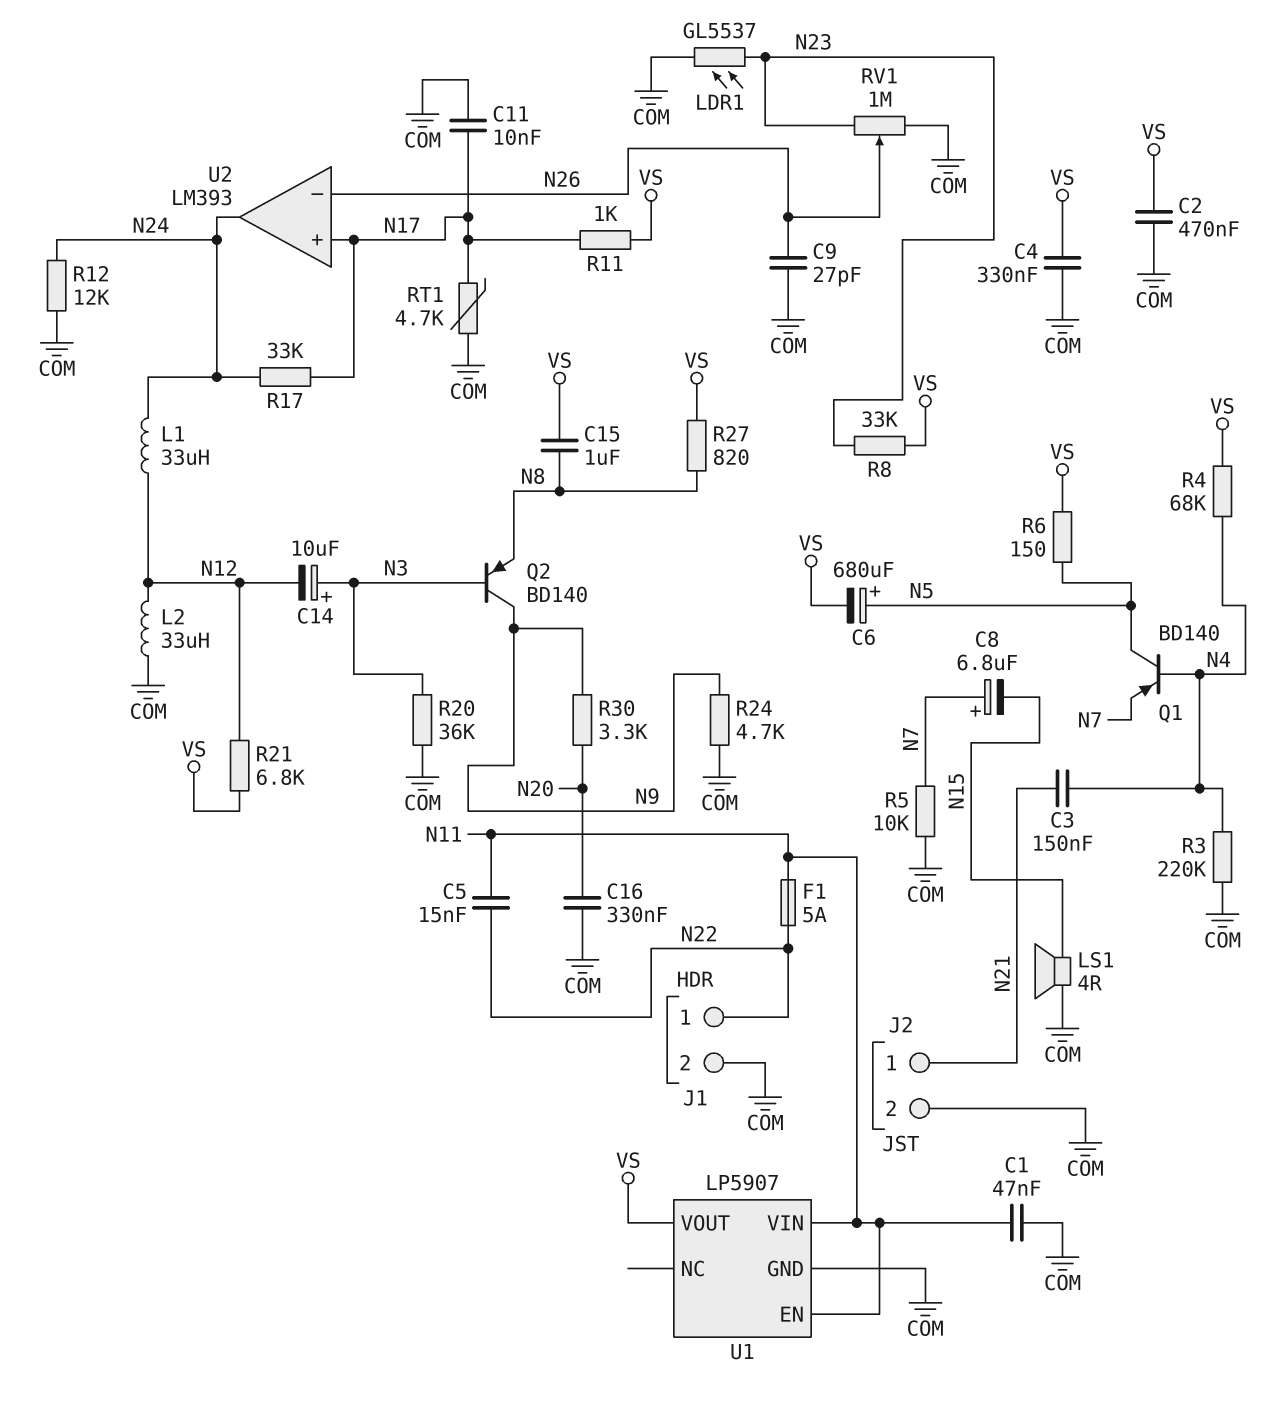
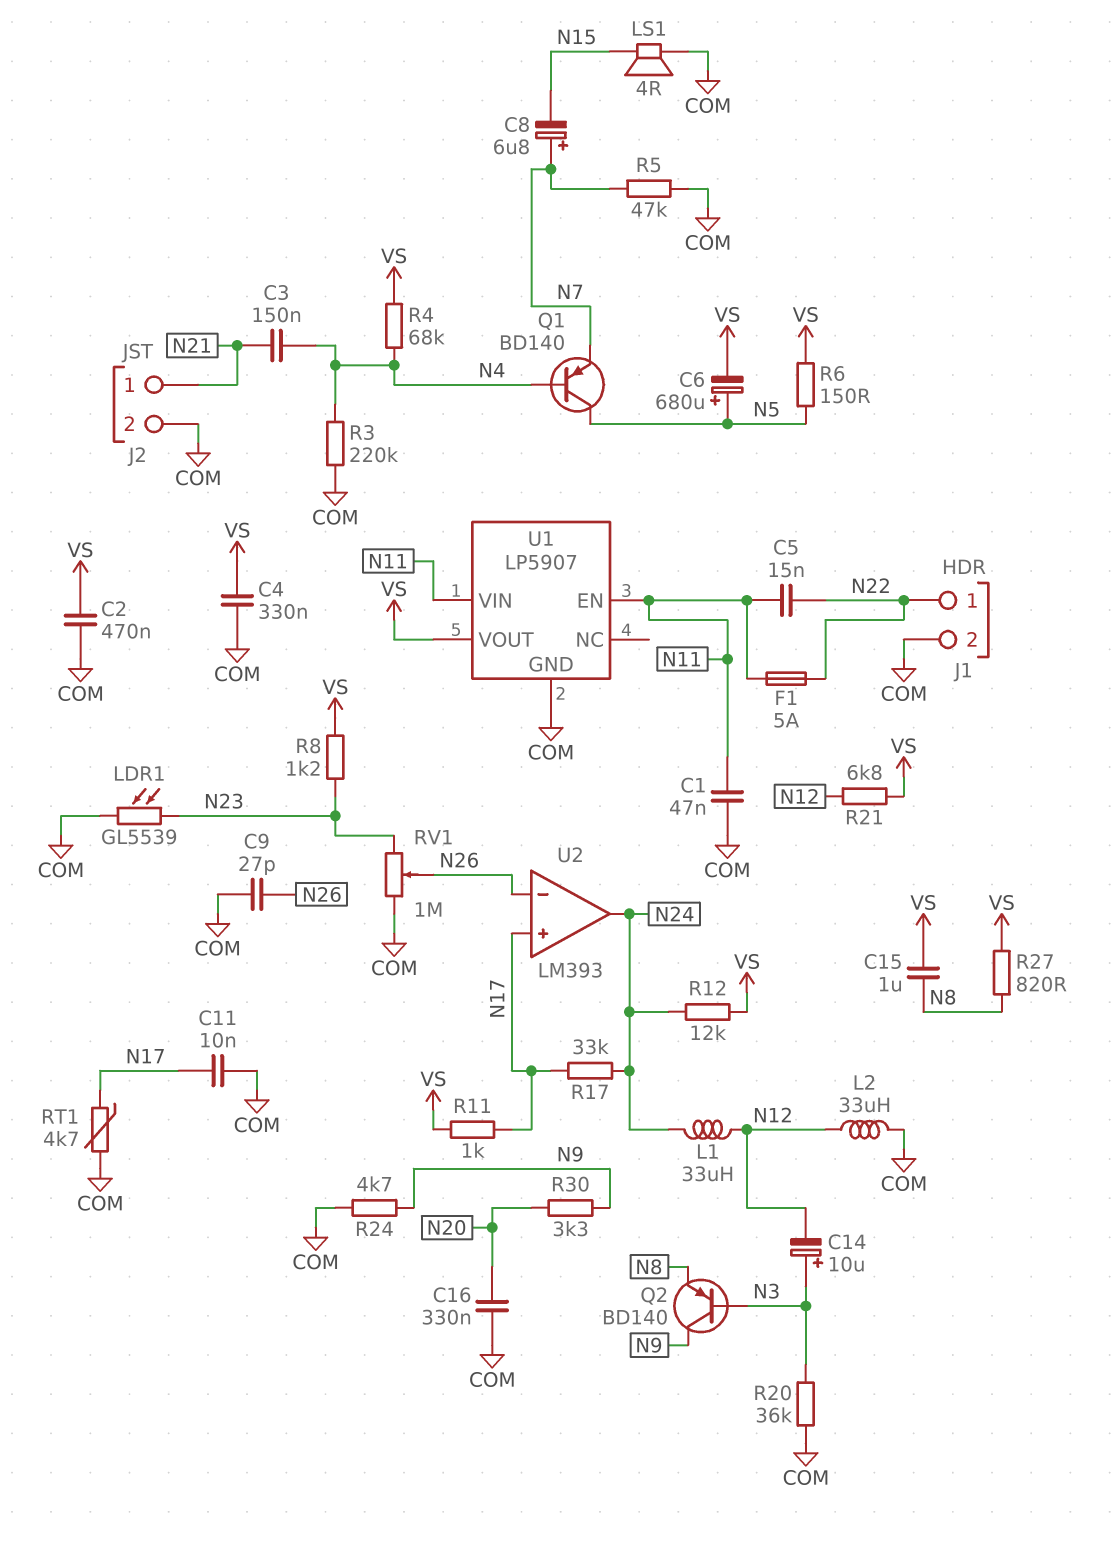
LDR1: GL5537 (COM, N23) -> GL5539 (COM, N23)
R5: 10k (COM, N7) -> 47k (COM, N7)
R8: 33k (N23, VS) -> 1.2k (N23, VS)
R12: 12k (COM, N24) -> 12k (N24, VS)

